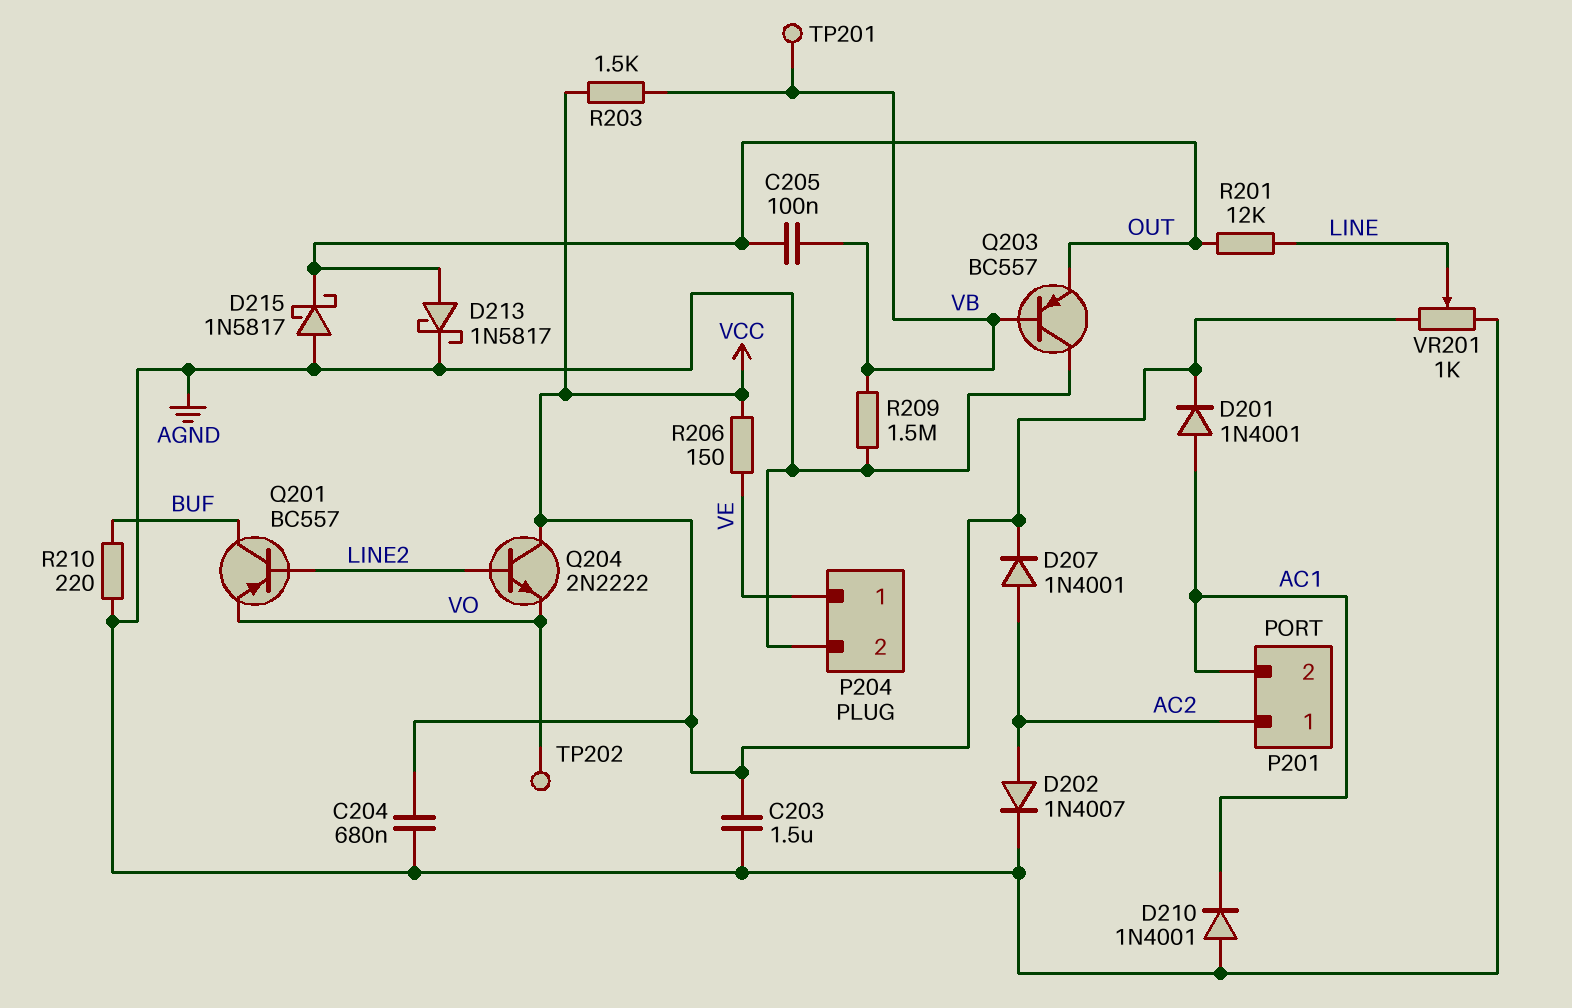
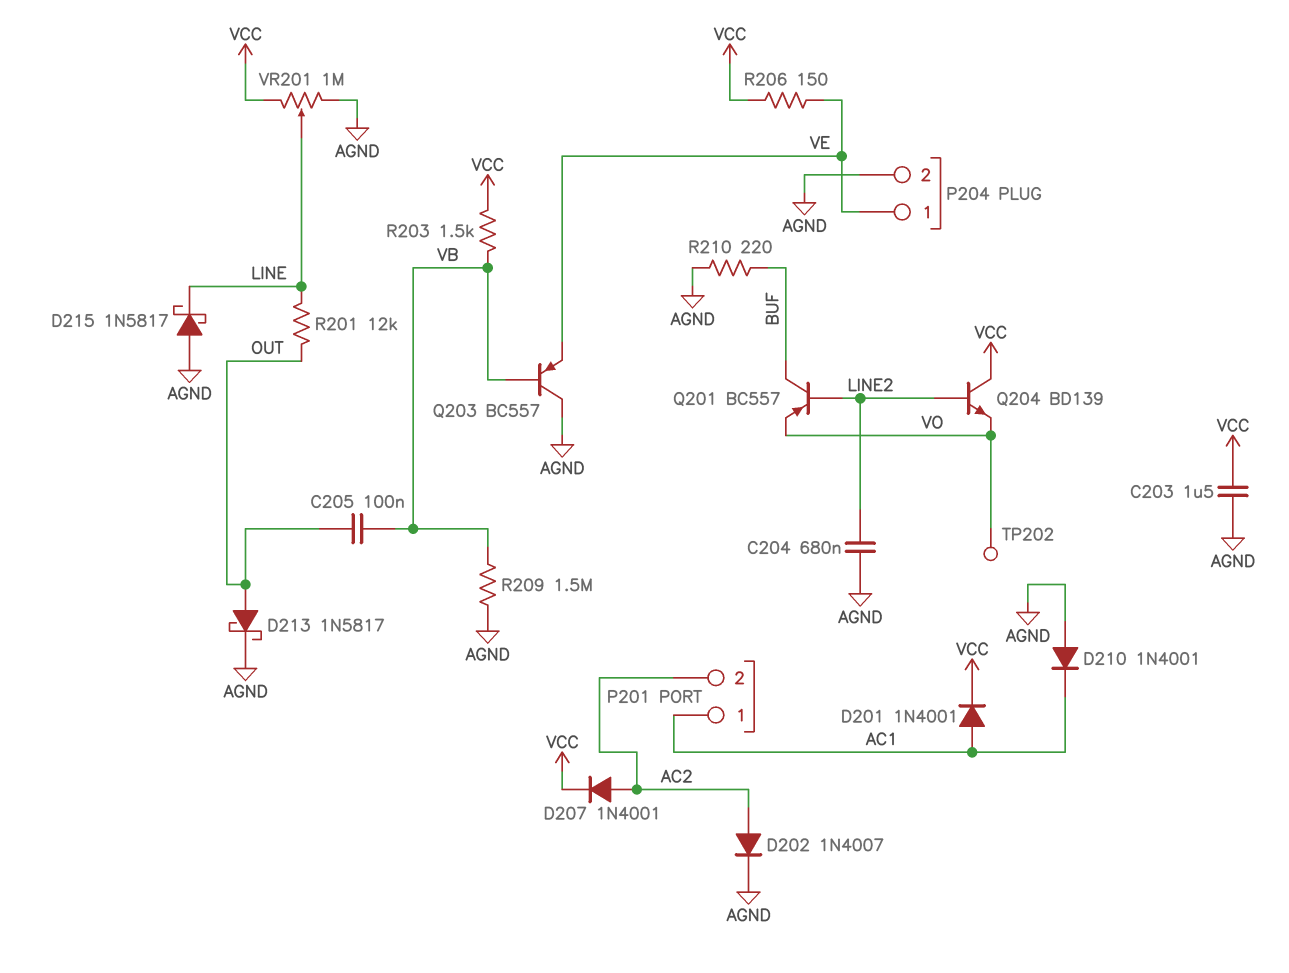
C204: 680nF (AGND, VCC) -> 680nF (AGND, LINE2)
D215: schottky 1N5817 (A AGND, K OUT) -> schottky 1N5817 (A AGND, K LINE)
P201 pin 1: AC2 -> AC1
P201 pin 2: AC1 -> AC2
Q203: PNP BC557 (B VB, C AGND, E OUT) -> PNP BC557 (B VB, C AGND, E VE)
Q204: NPN 2N2222 (B LINE2, C VCC, E VO) -> NPN BD139 (B LINE2, C VCC, E VO)
TP201: test point (VB) -> none
VR201: 1k (AGND, VCC, wiper LINE) -> 1M (AGND, VCC, wiper LINE)

